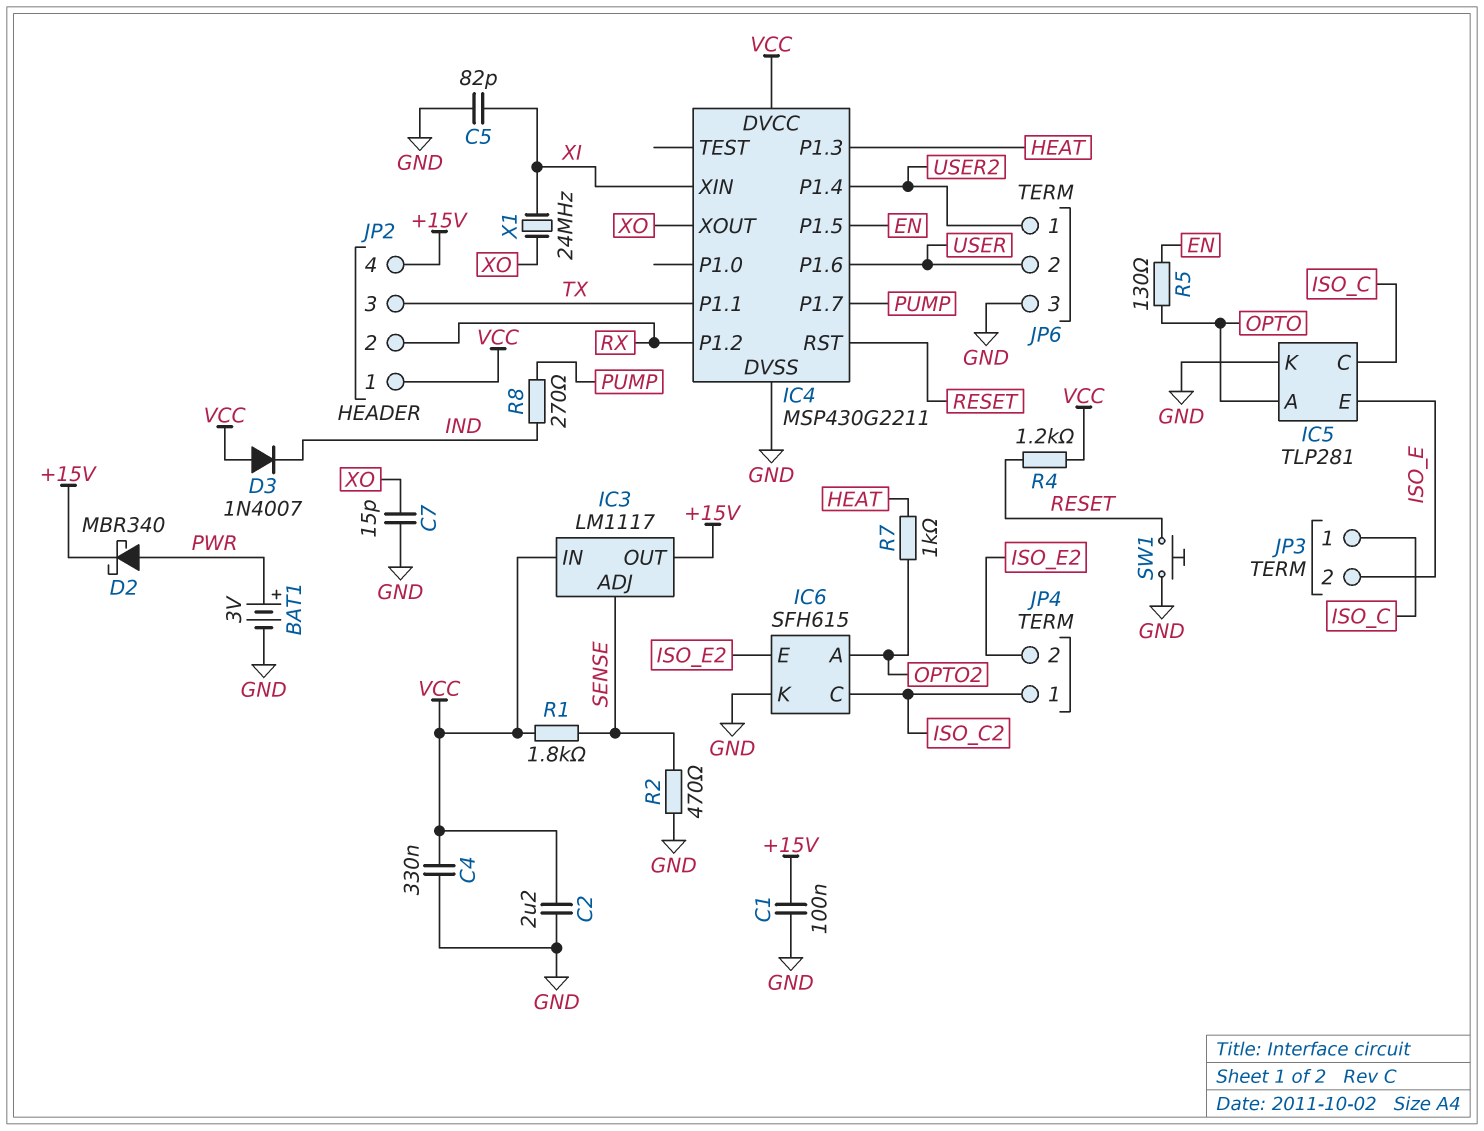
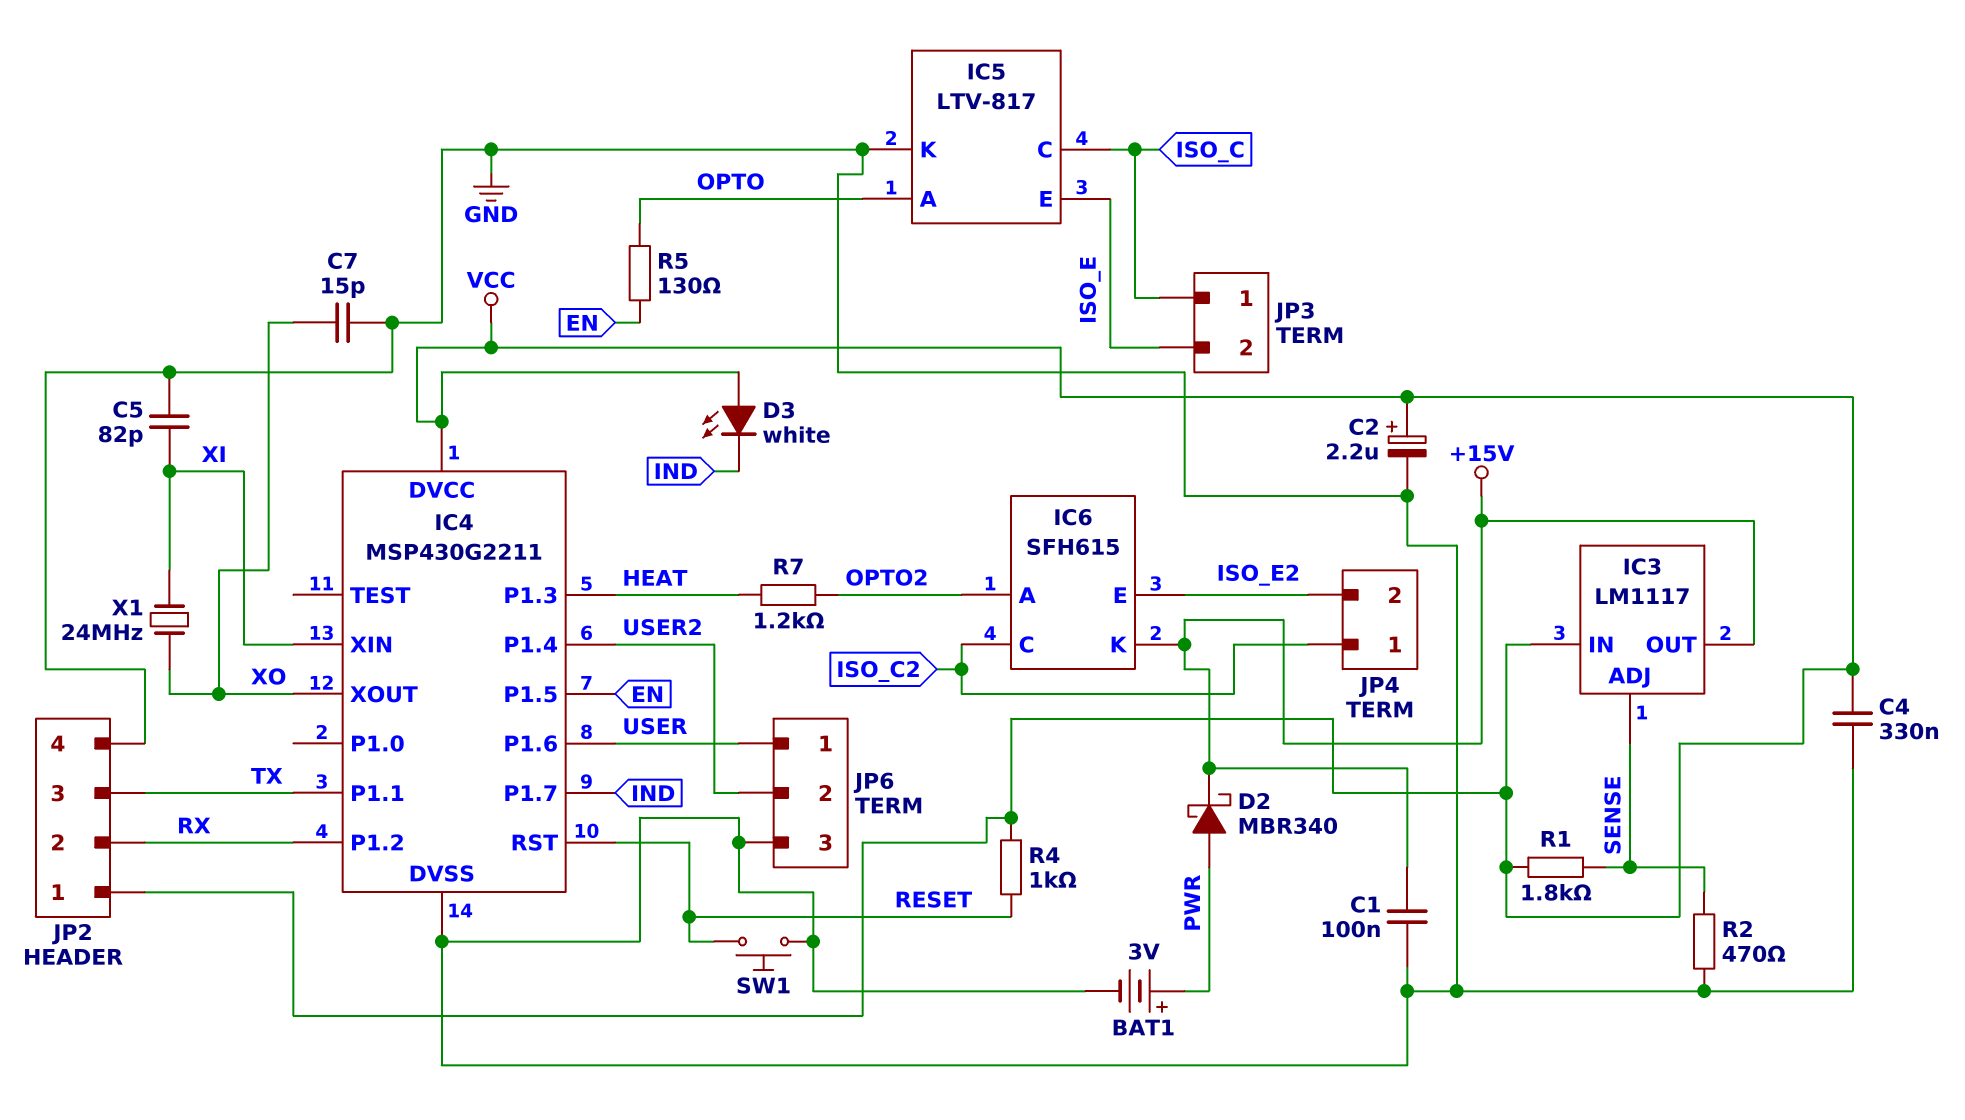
C2: 2.2uF (GND, VCC) -> 2.2uF (plus VCC, minus GND)
D3: diode 1N4007 (A VCC, K IND) -> LED white (A VCC, K IND)
IC4 pin P1.7: PUMP -> IND
IC5: TLP281 -> LTV-817
IC6 pin K: GND -> +15V
JP2 pin 4: +15V -> GND
JP6 pin 1: USER2 -> USER
JP6 pin 2: USER -> USER2
R4: 1.2k (RESET, VCC) -> 1k (RESET, VCC)
R7: 1k (HEAT, OPTO2) -> 1.2k (HEAT, OPTO2)
R8: 270 (IND, PUMP) -> none

